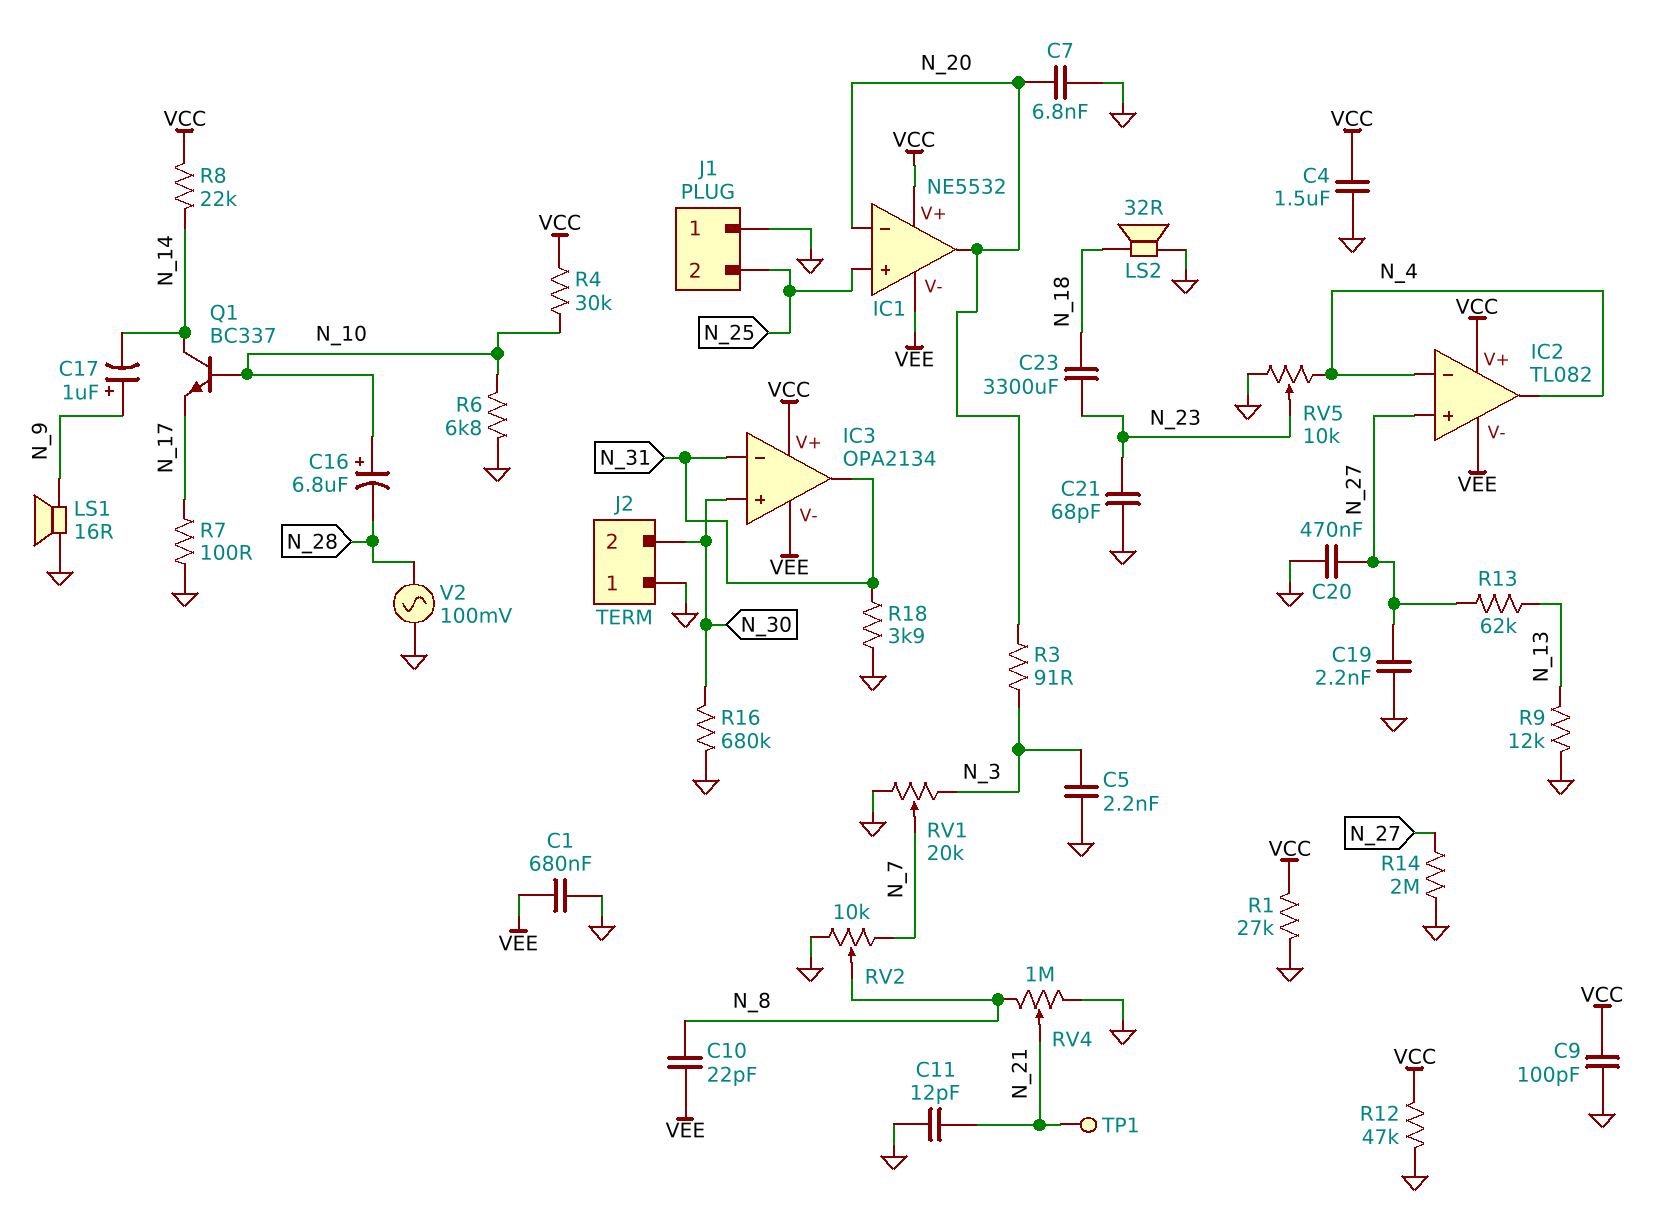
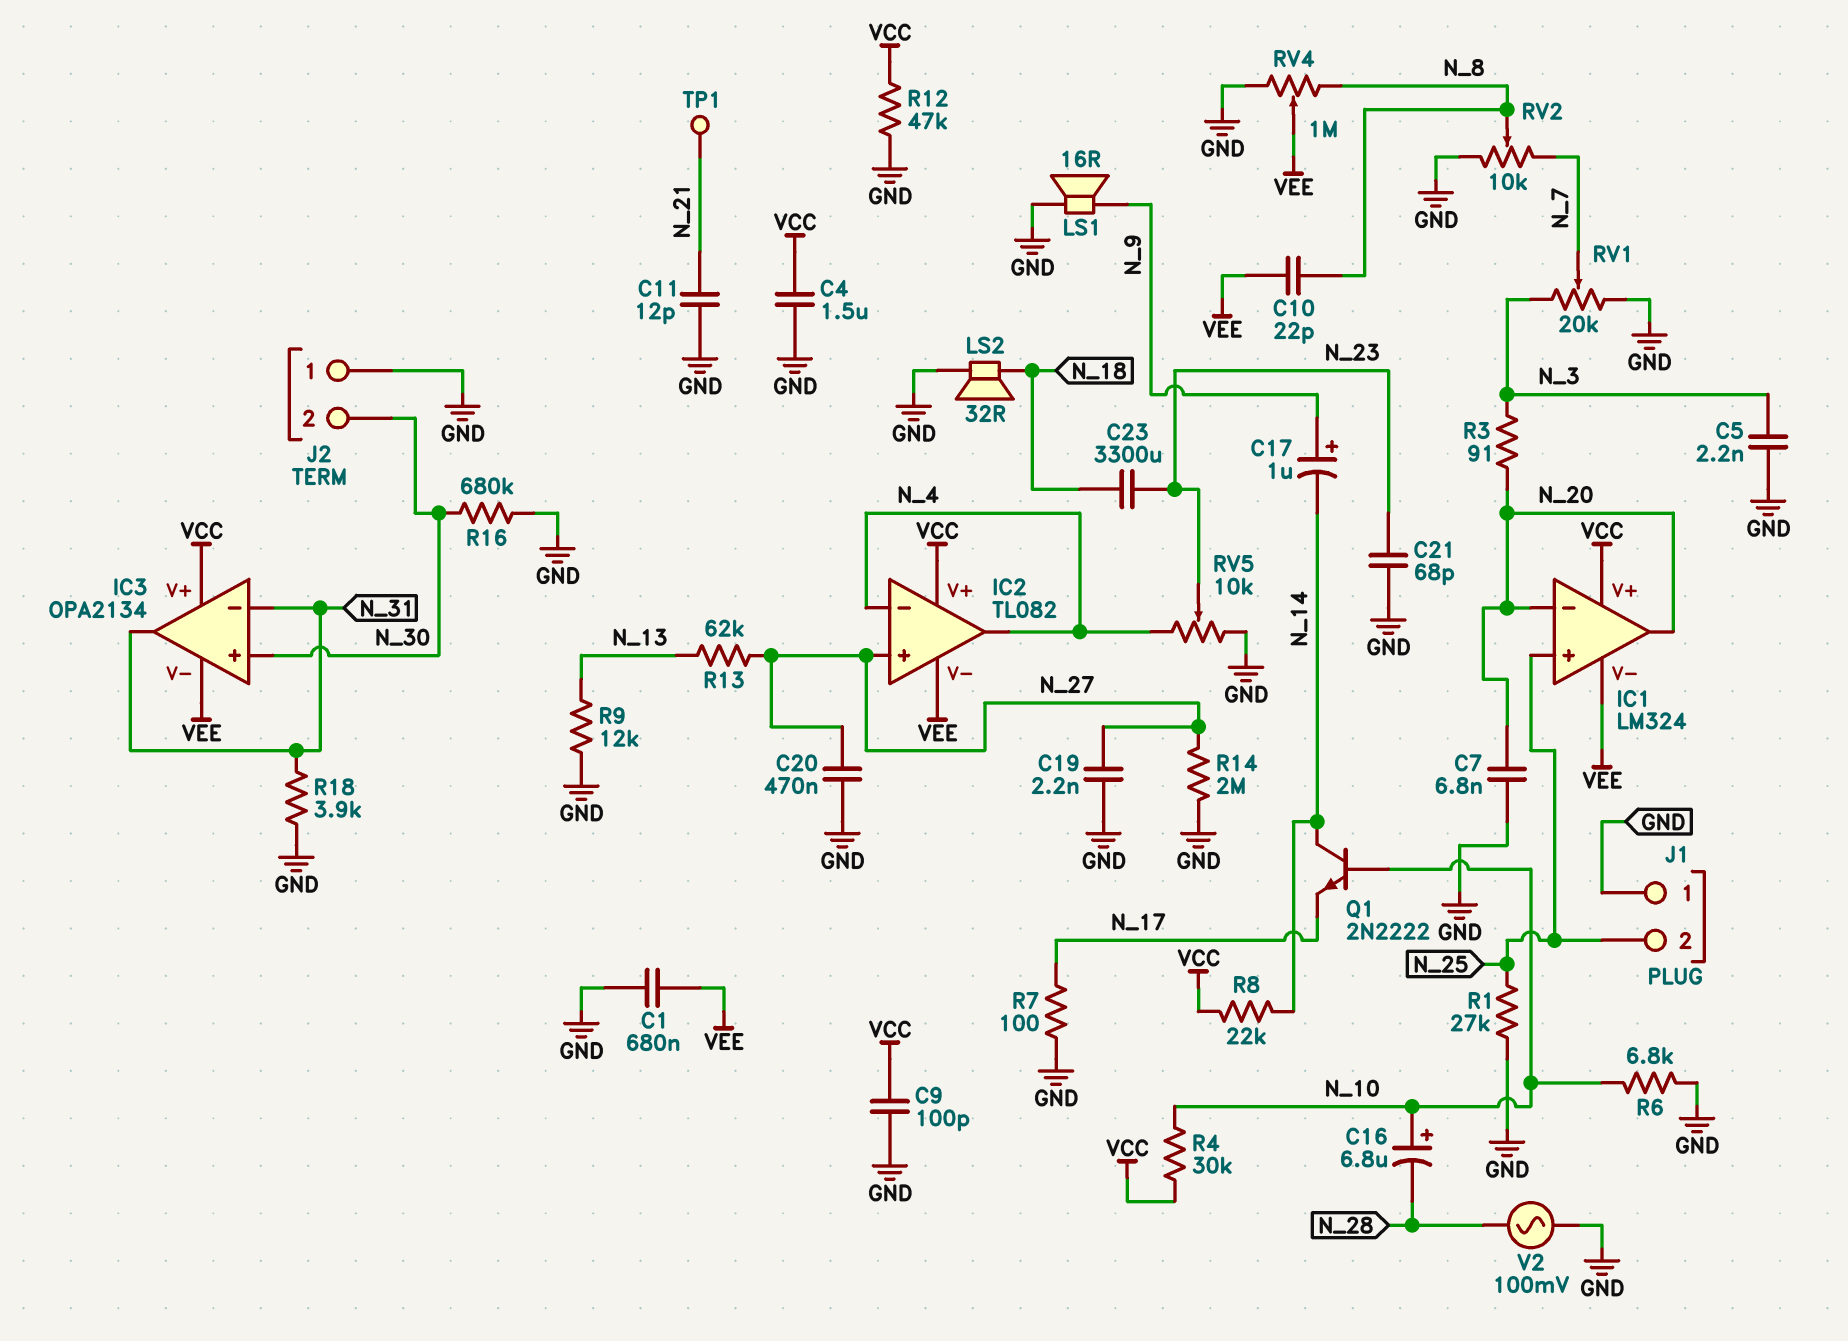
IC1: NE5532 -> LM324
Q1: NPN BC337 (B N_10, C N_14, E N_17) -> NPN 2N2222 (B N_10, C N_14, E N_17)
R1: 27k (GND, VCC) -> 27k (GND, N_25)
RV4: 1M (GND, N_8, wiper N_21) -> 1M (GND, N_8, wiper VEE)

